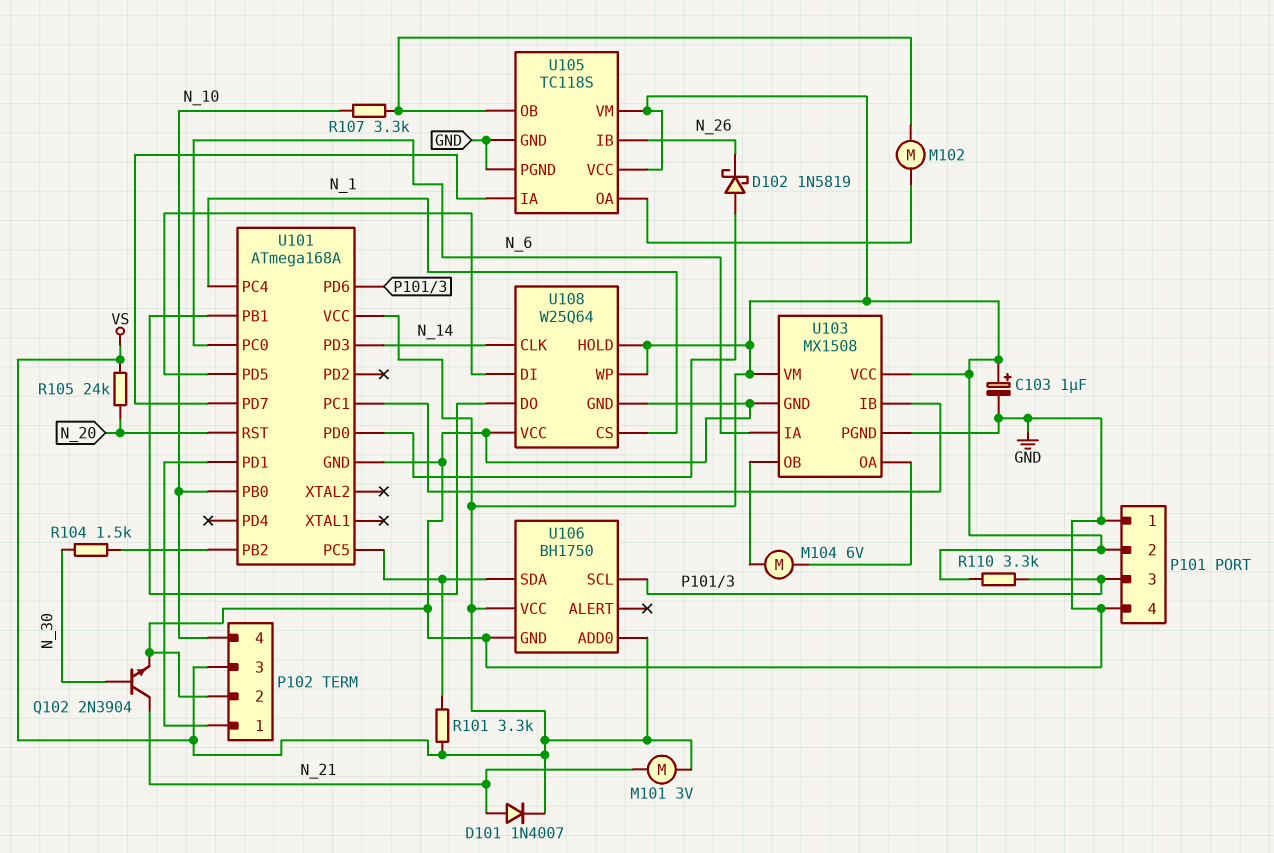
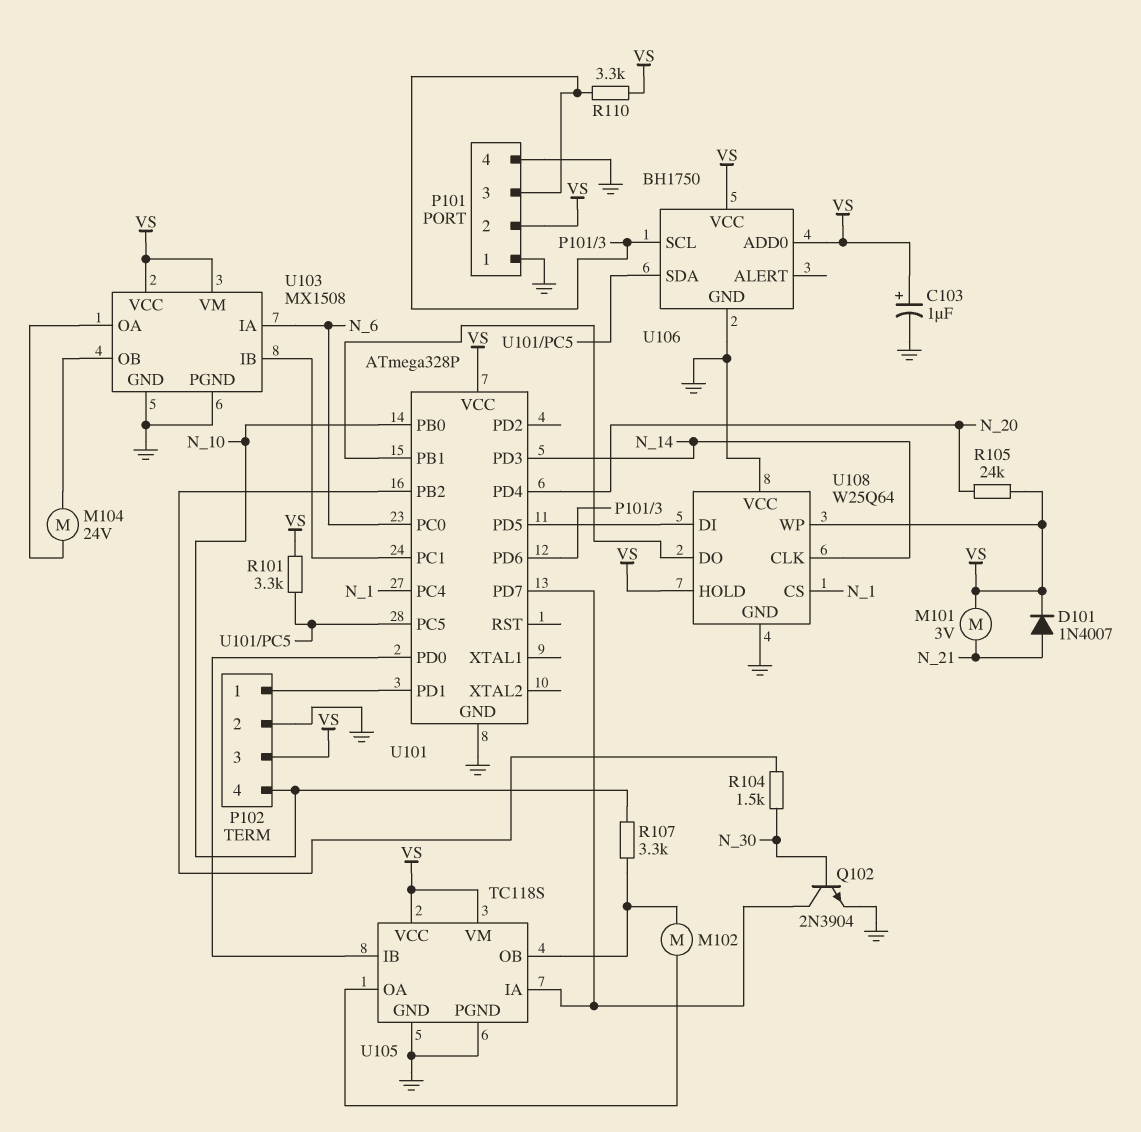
D102: schottky 1N5819 (A U101/PD0, K N_26) -> none
M104: motor 6V (U103/OA, U103/OB) -> motor 24V (U103/OA, U103/OB)
Q102: NPN 2N3904 (B N_30, C N_21, E GND) -> NPN 2N3904 (B N_30, C U101/PD7, E GND)
U101: ATmega168A -> ATmega328P
U101 pin PD4: none -> N_20
U101 pin RST: N_20 -> none
U105 pin IB: N_26 -> U101/PD0

